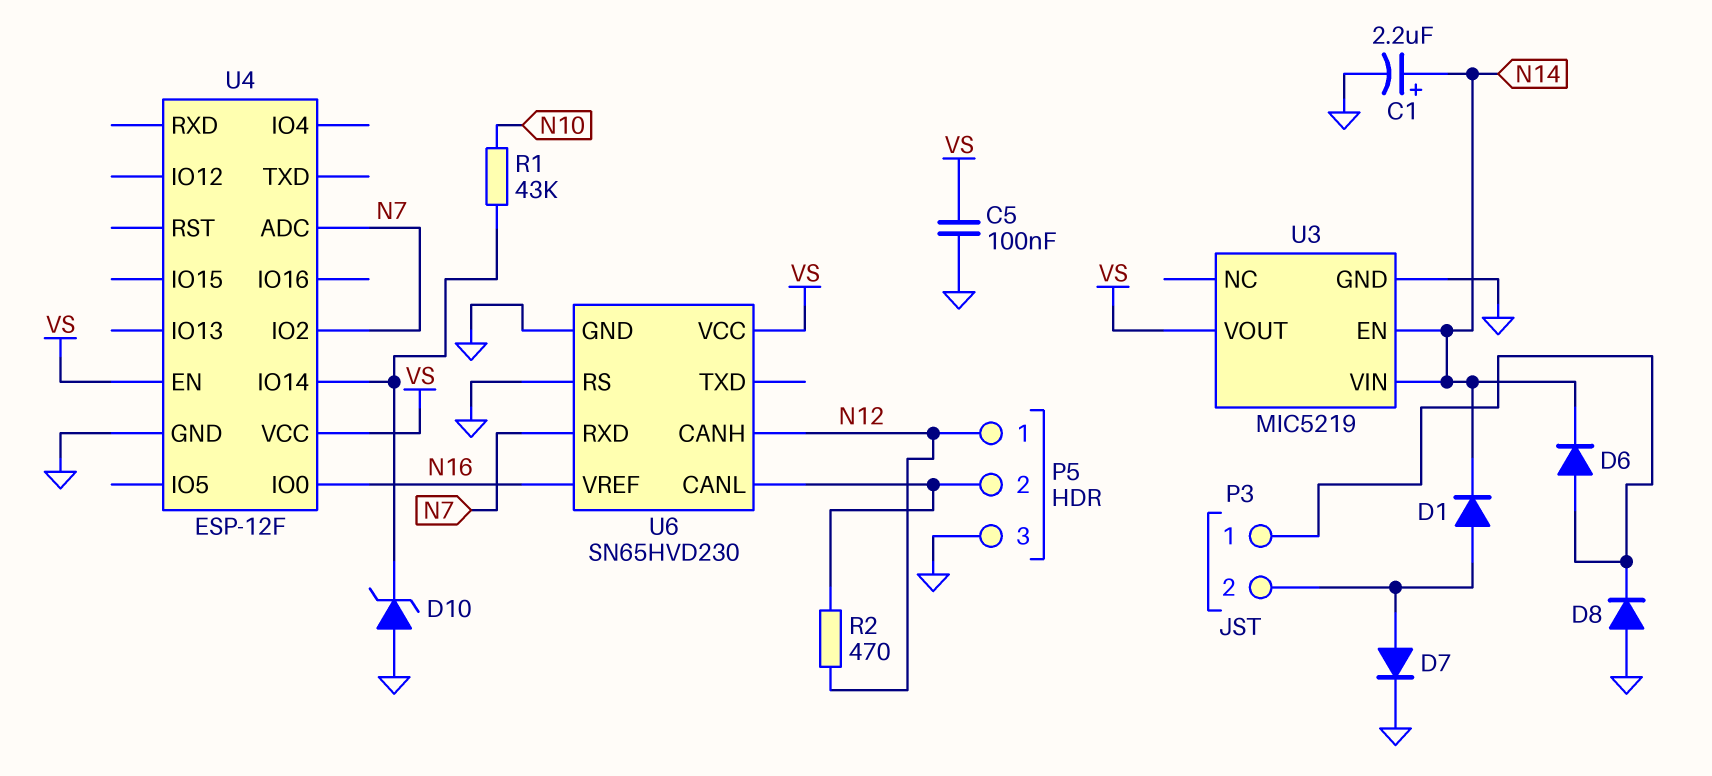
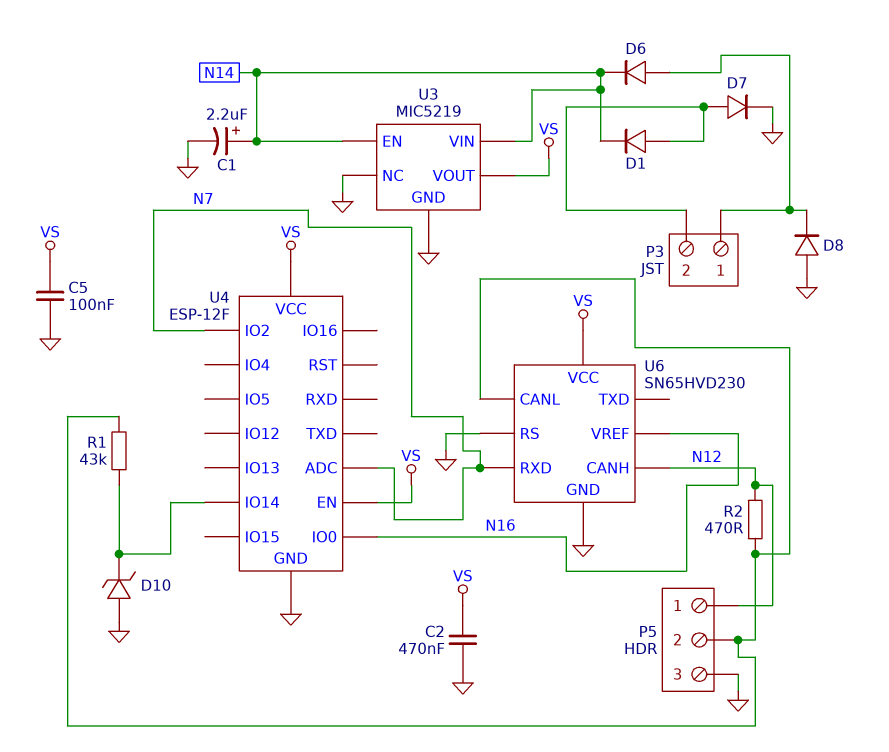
C2: none -> 470nF (GND, VS)
R1: 43k (N10, U4/IO14) -> 43k (P5/2, U4/IO14)
U3 pin NC: none -> GND

